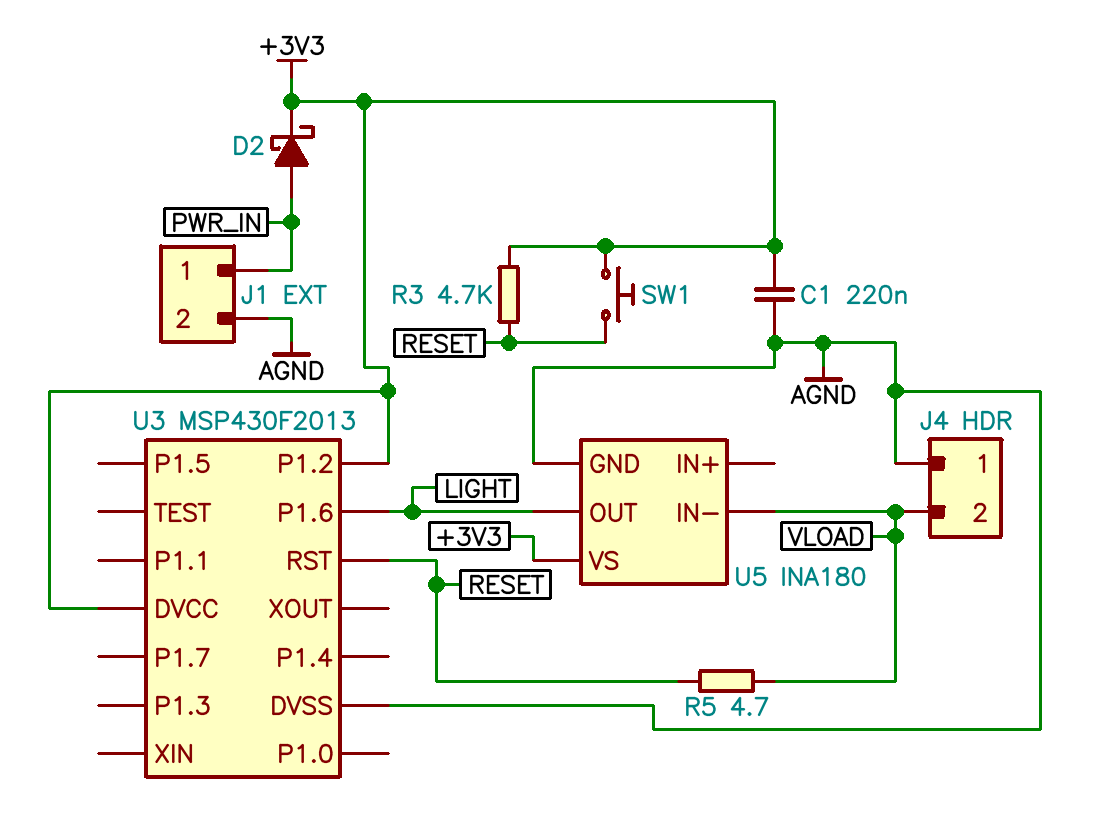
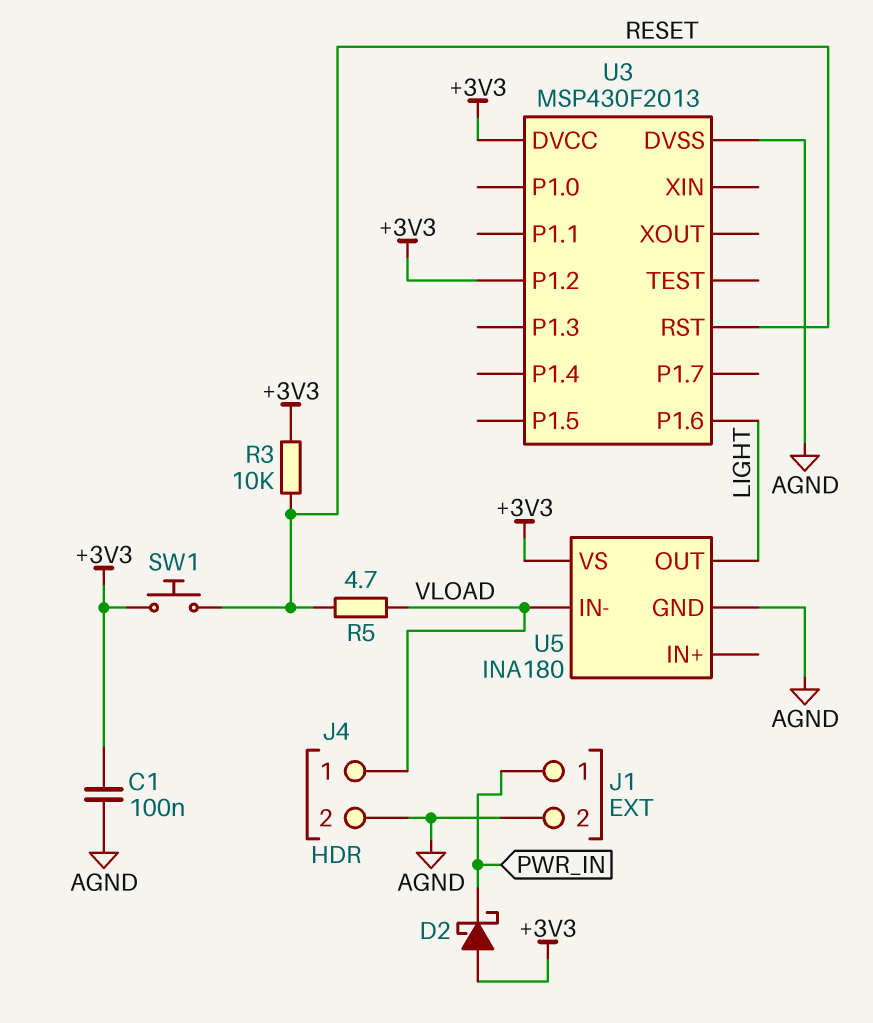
C1: 220nF (+3V3, AGND) -> 100nF (+3V3, AGND)
D2: schottky (A PWR_IN, K +3V3) -> schottky (A +3V3, K PWR_IN)
J4 pin 1: AGND -> VLOAD
J4 pin 2: VLOAD -> AGND
R3: 4.7k (+3V3, RESET) -> 10k (+3V3, RESET)

